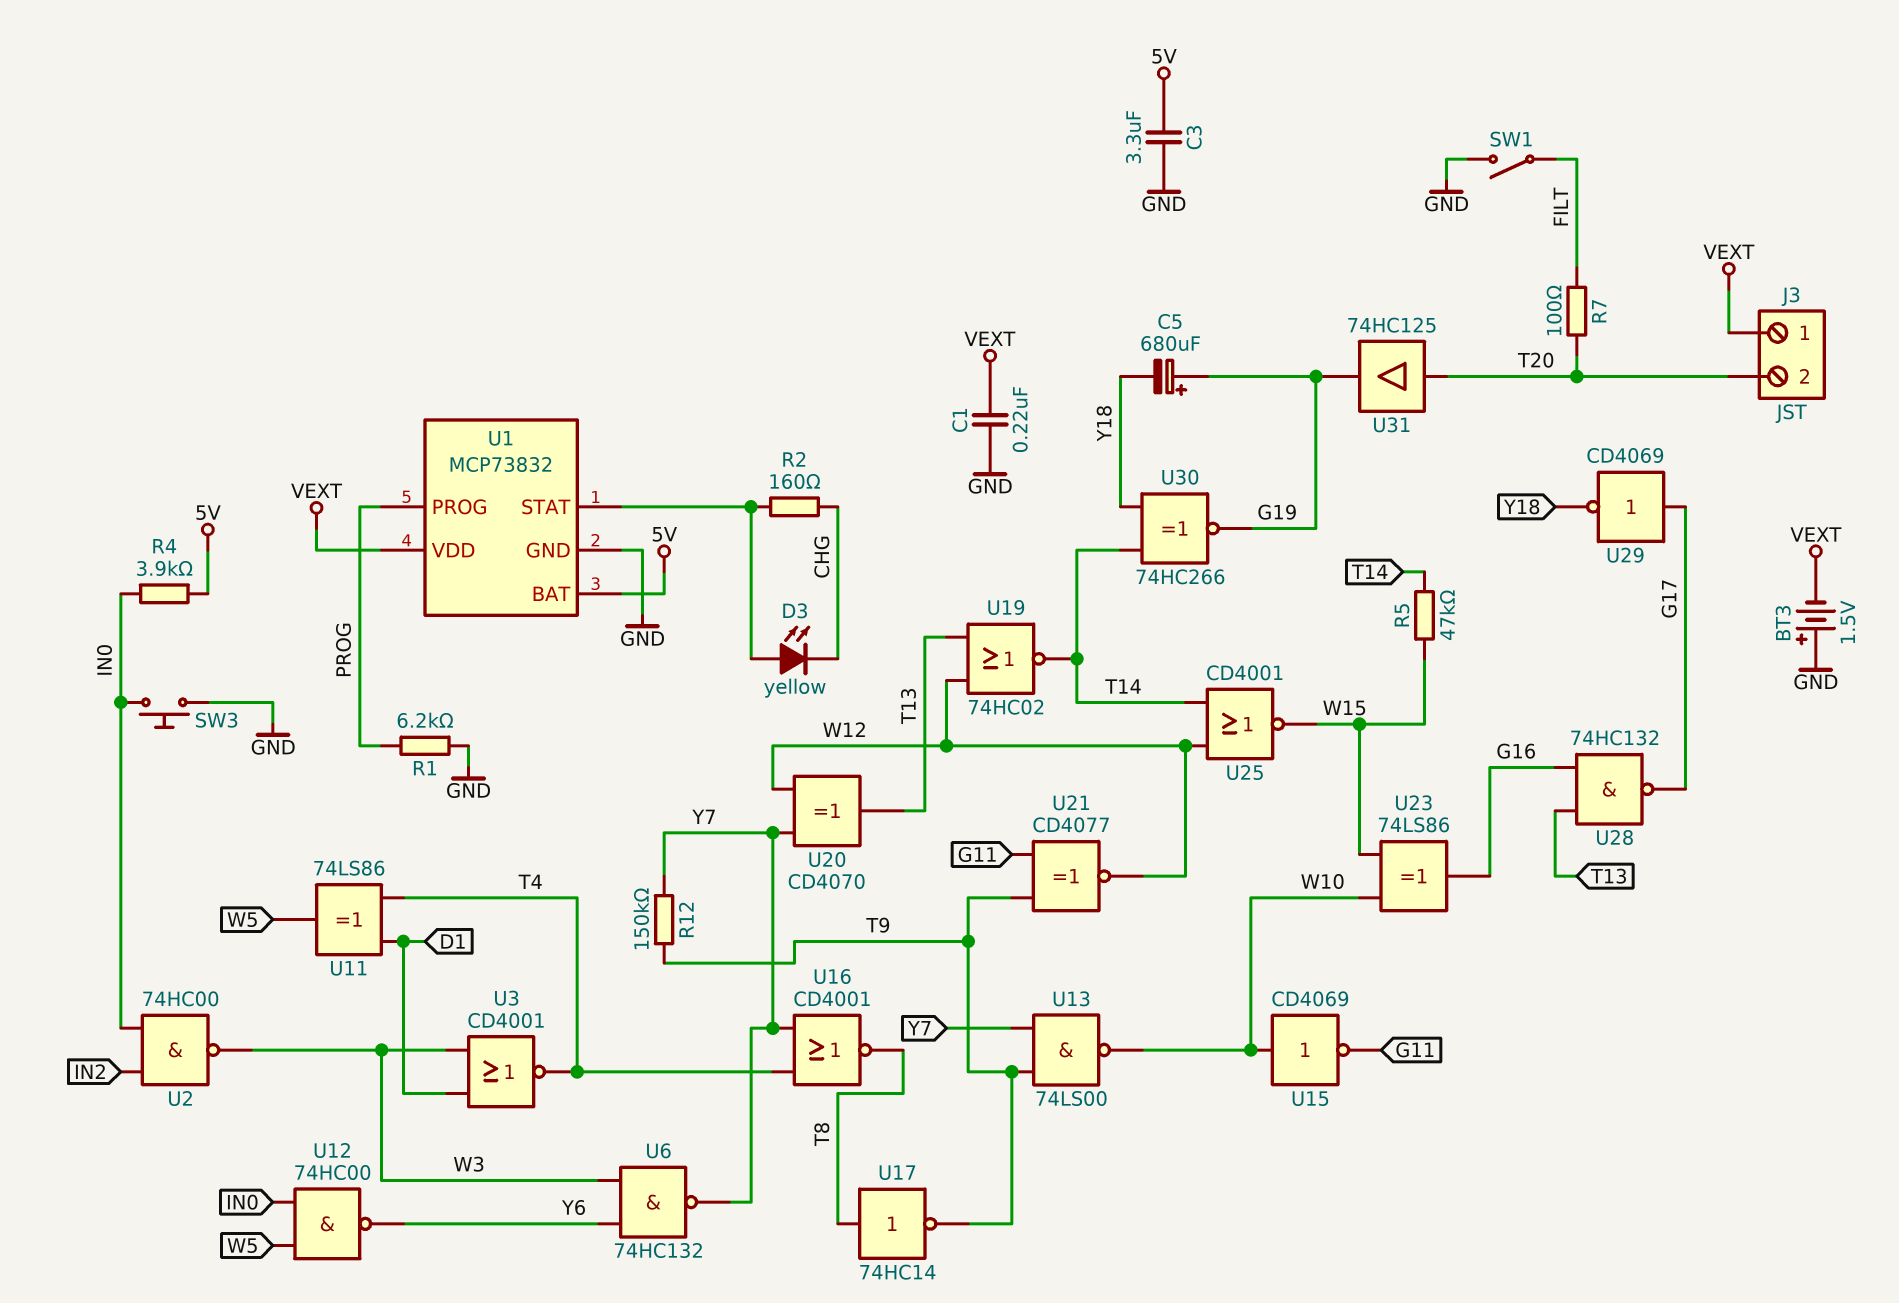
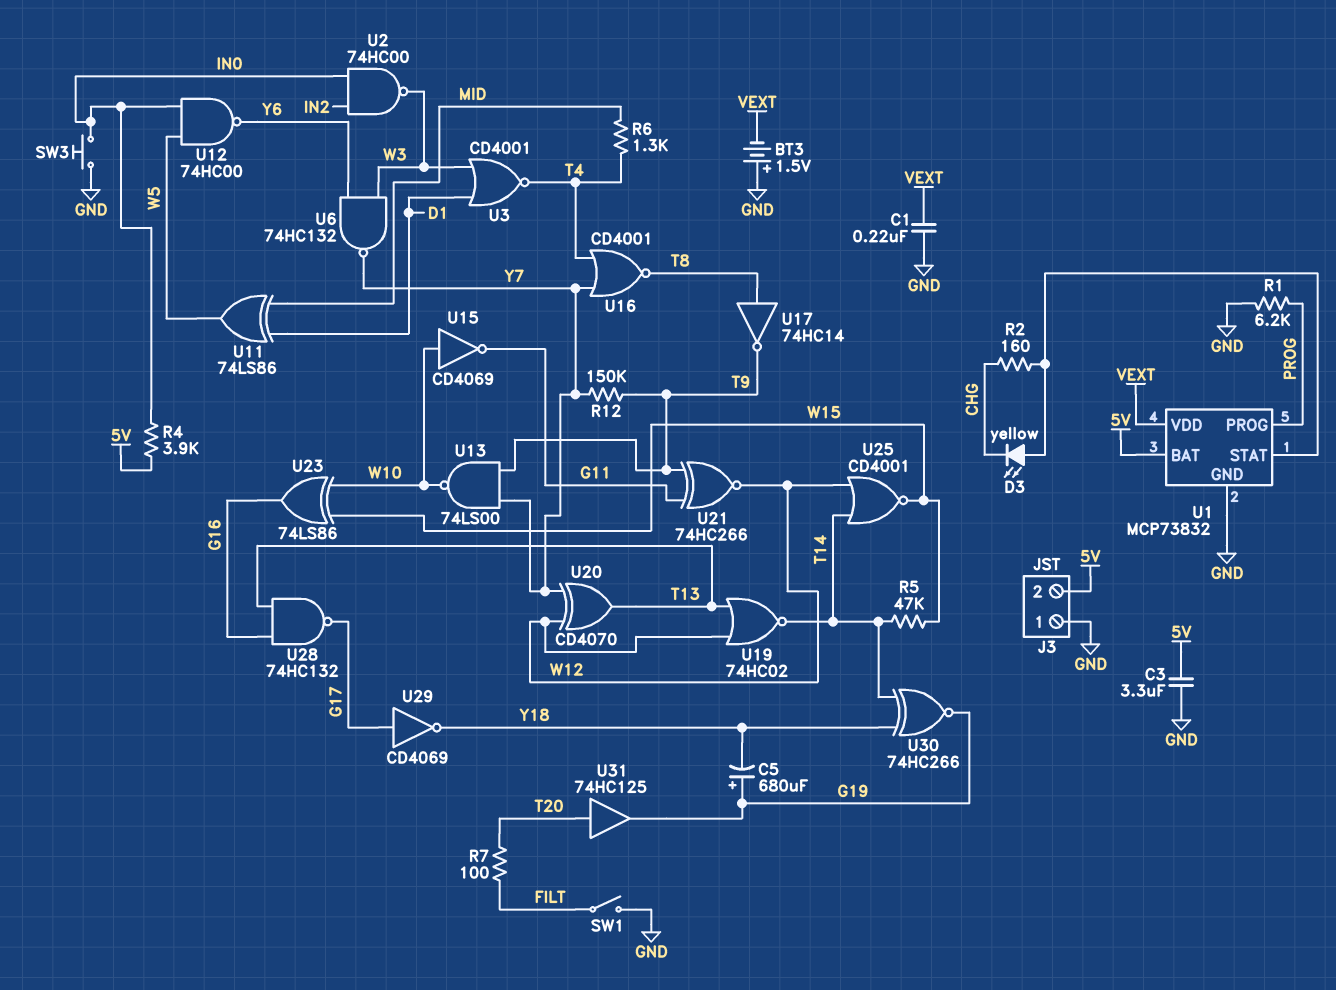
J3 pin 1: VEXT -> GND
J3 pin 2: T20 -> 5V
R6: none -> 1.3k (MID, T4)
U11: XOR 74LS86 (in D1, in T4, out W5) -> XOR 74LS86 (in D1, in MID, out W5)
U21: XNOR CD4077 (in G11, in T9, out W12) -> XNOR 74HC266 (in G11, in T9, out W12)

